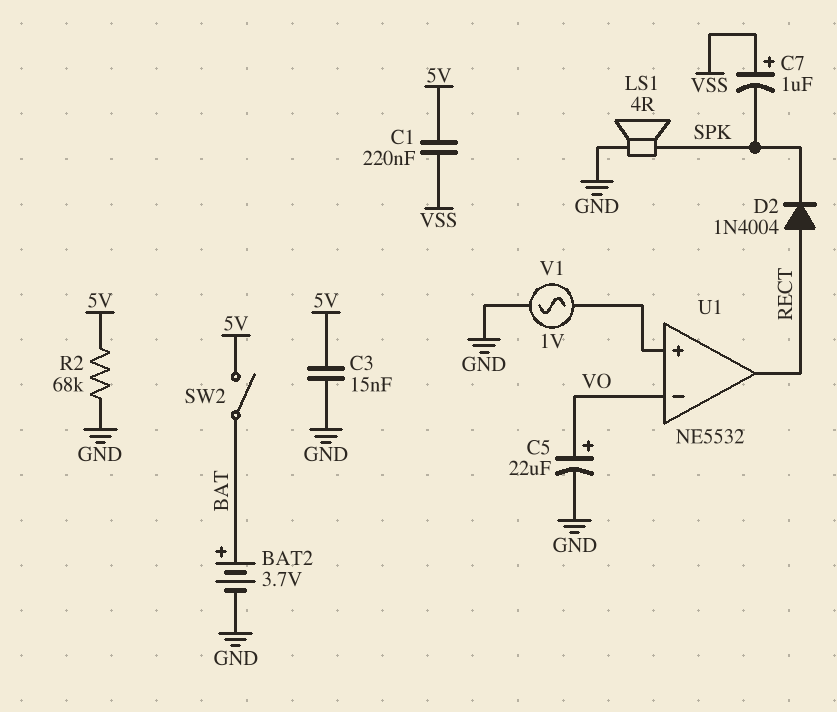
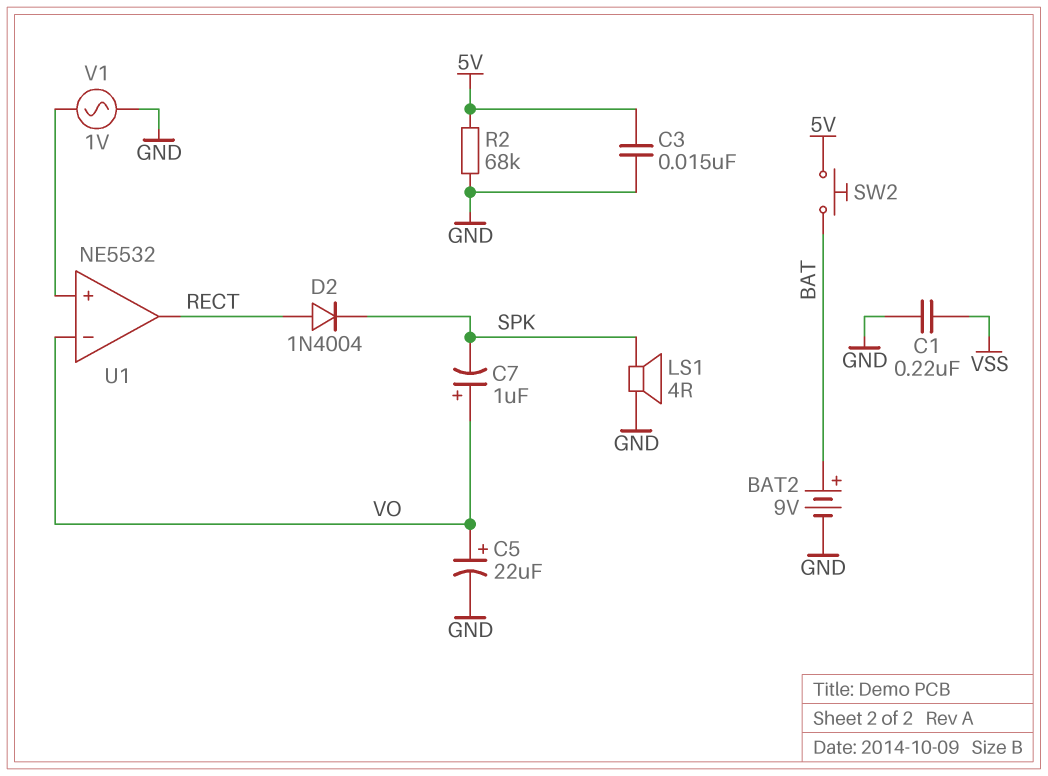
BAT2: 3.7V (plus BAT, minus GND) -> 9V (plus BAT, minus GND)
C1: 220nF (5V, VSS) -> 220nF (GND, VSS)
C7: 1uF (plus VSS, minus SPK) -> 1uF (plus VO, minus SPK)
SW2: switch (5V, BAT) -> button (5V, BAT)

